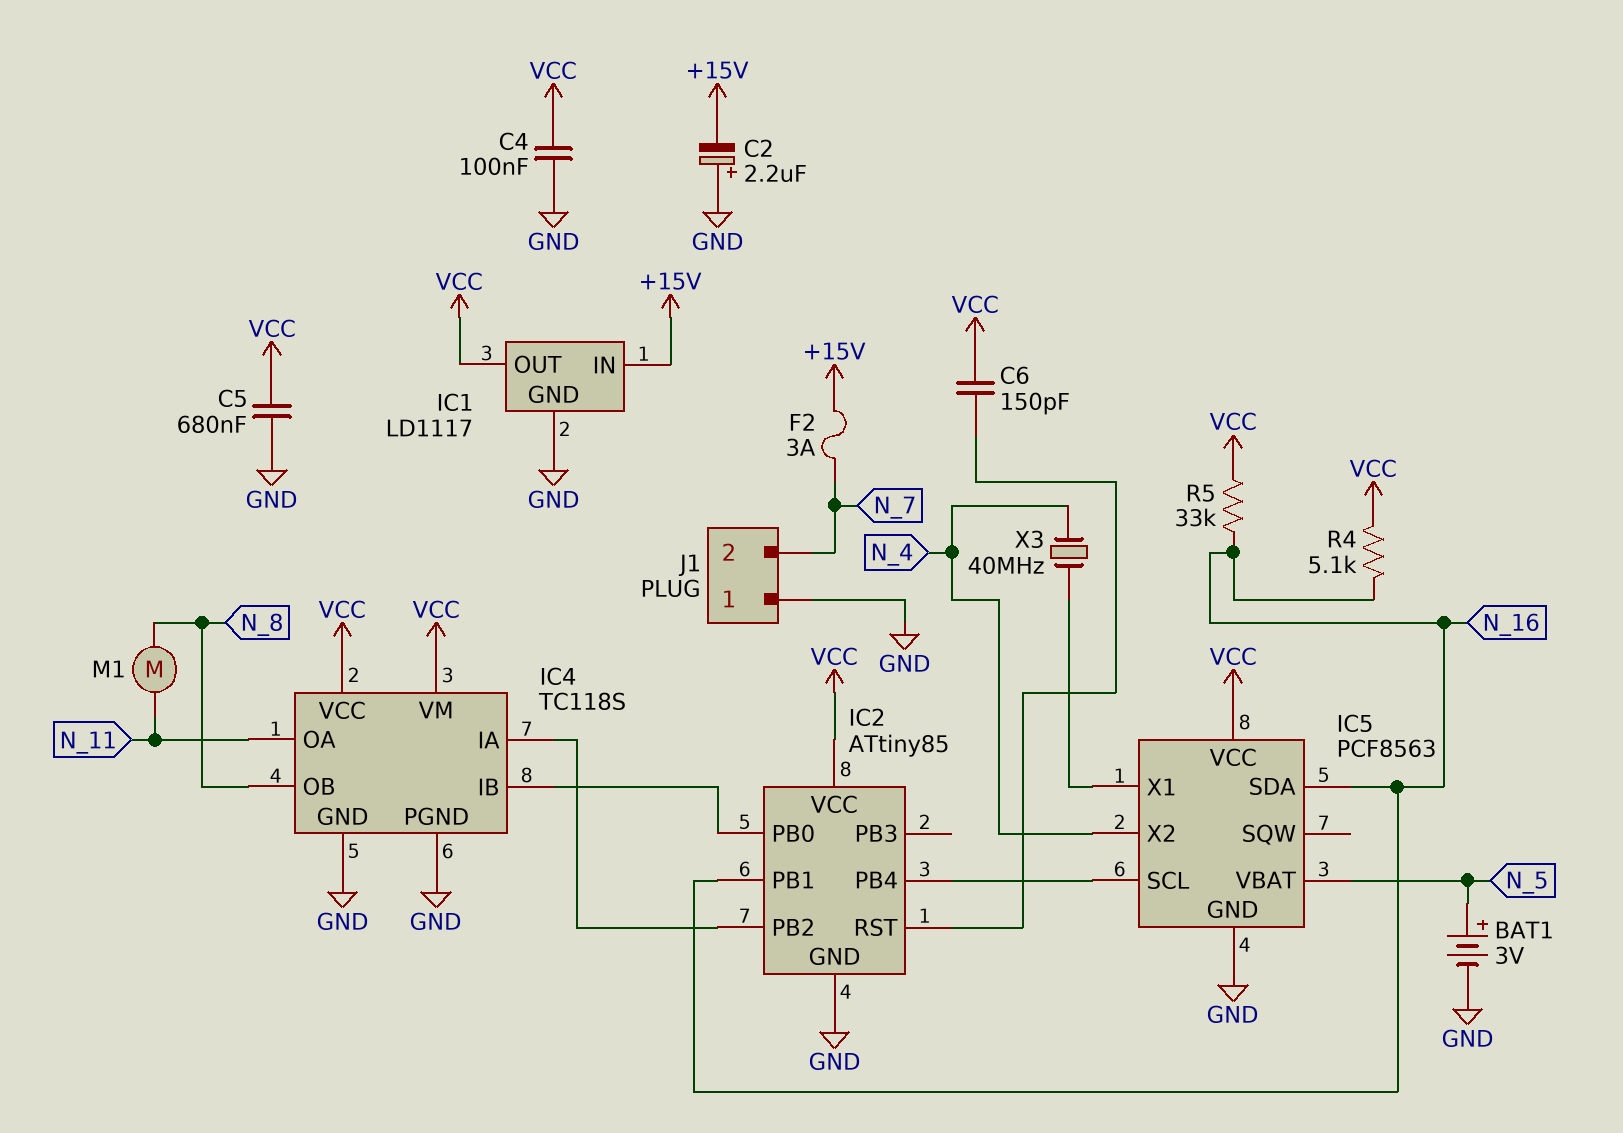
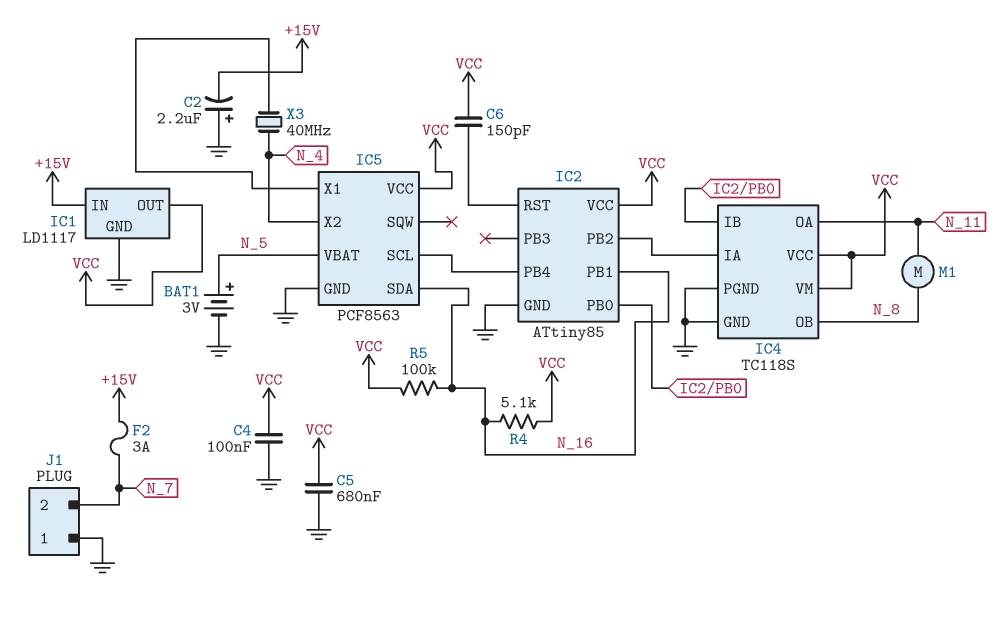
R5: 33k (N_16, VCC) -> 100k (N_16, VCC)

